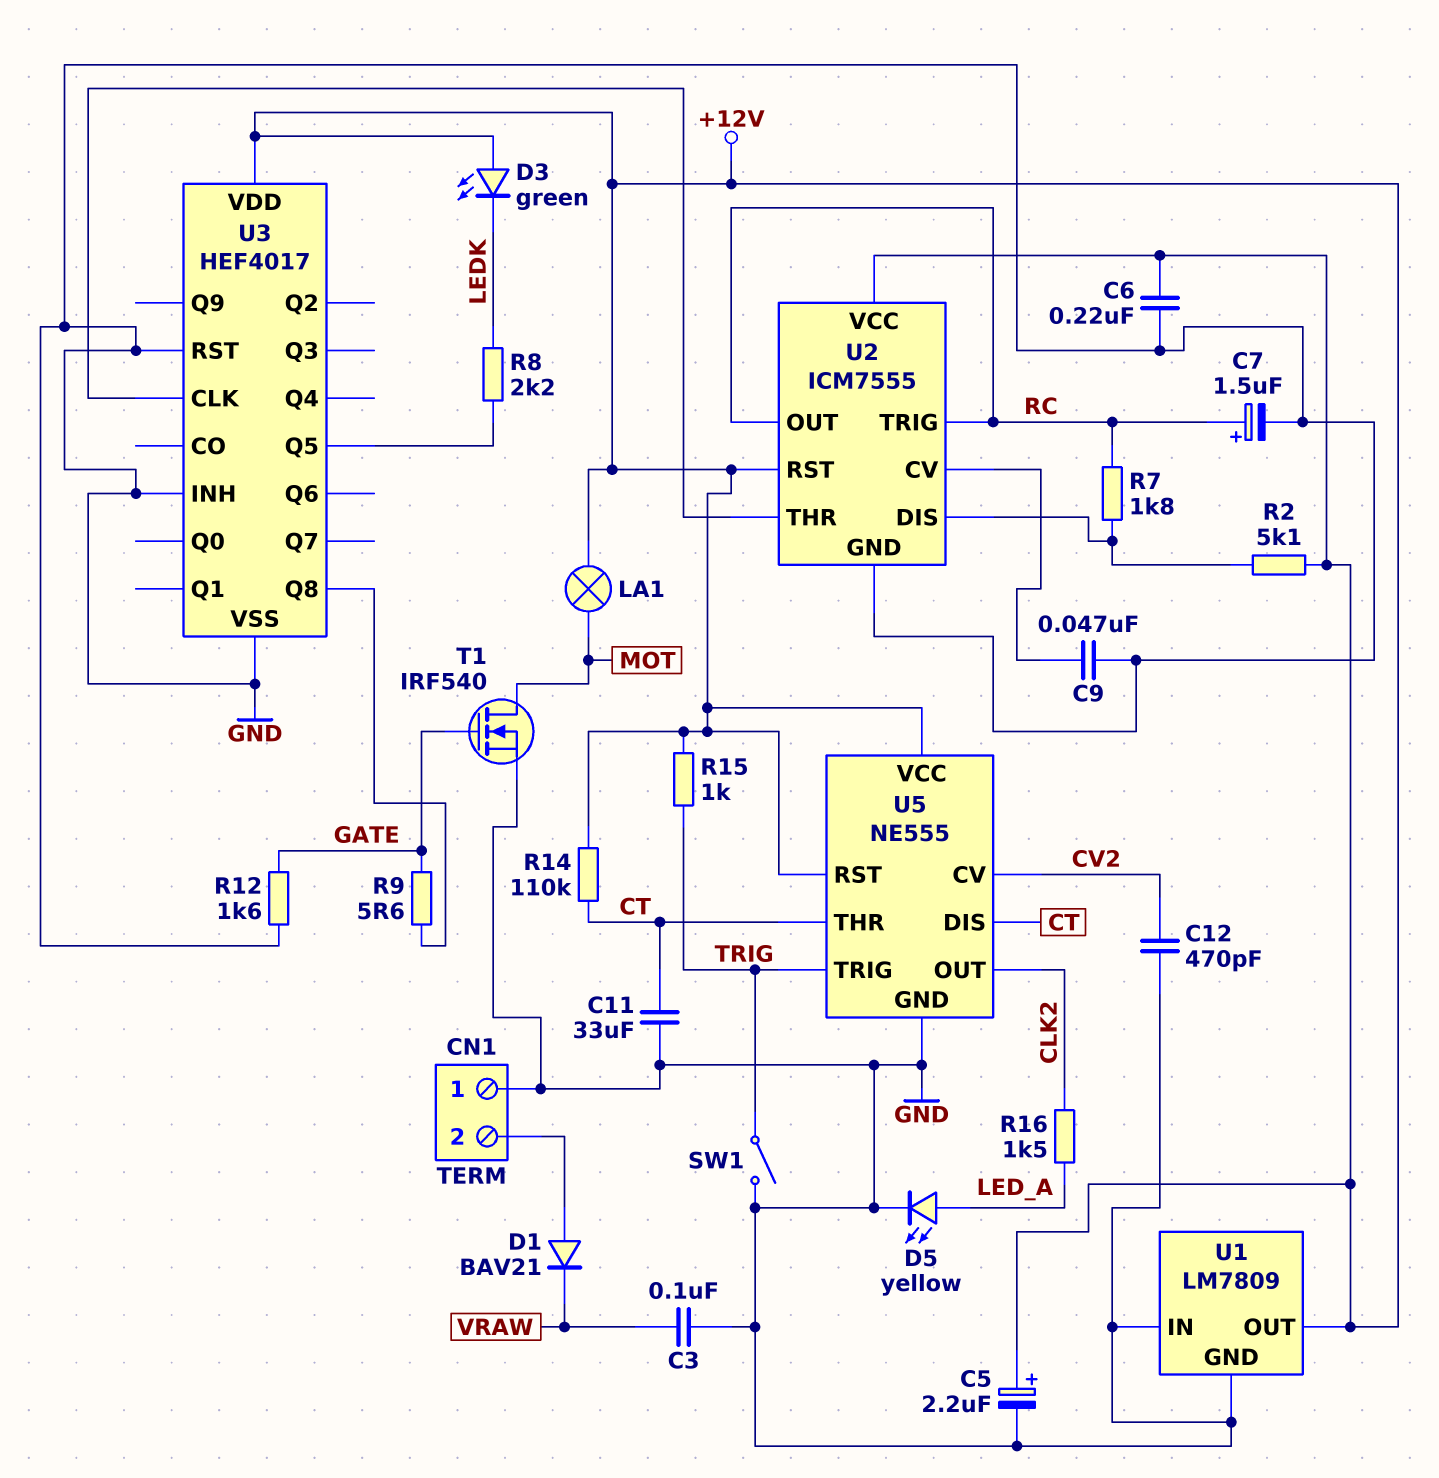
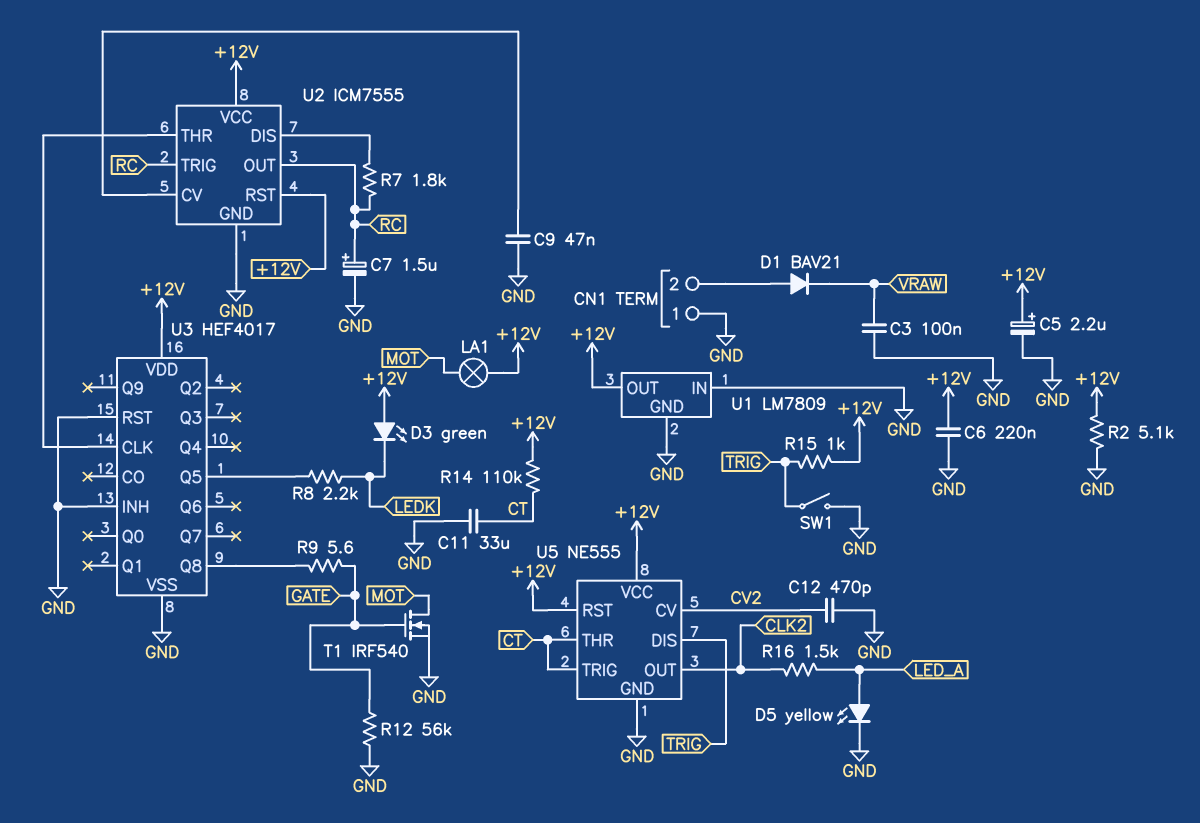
R2: 5.1k (+12V, U2/DIS) -> 5.1k (+12V, GND)
R12: 1.6k (GATE, GND) -> 56k (GATE, GND)
U5 pin DIS: CT -> TRIG
U5 pin TRIG: TRIG -> CT

